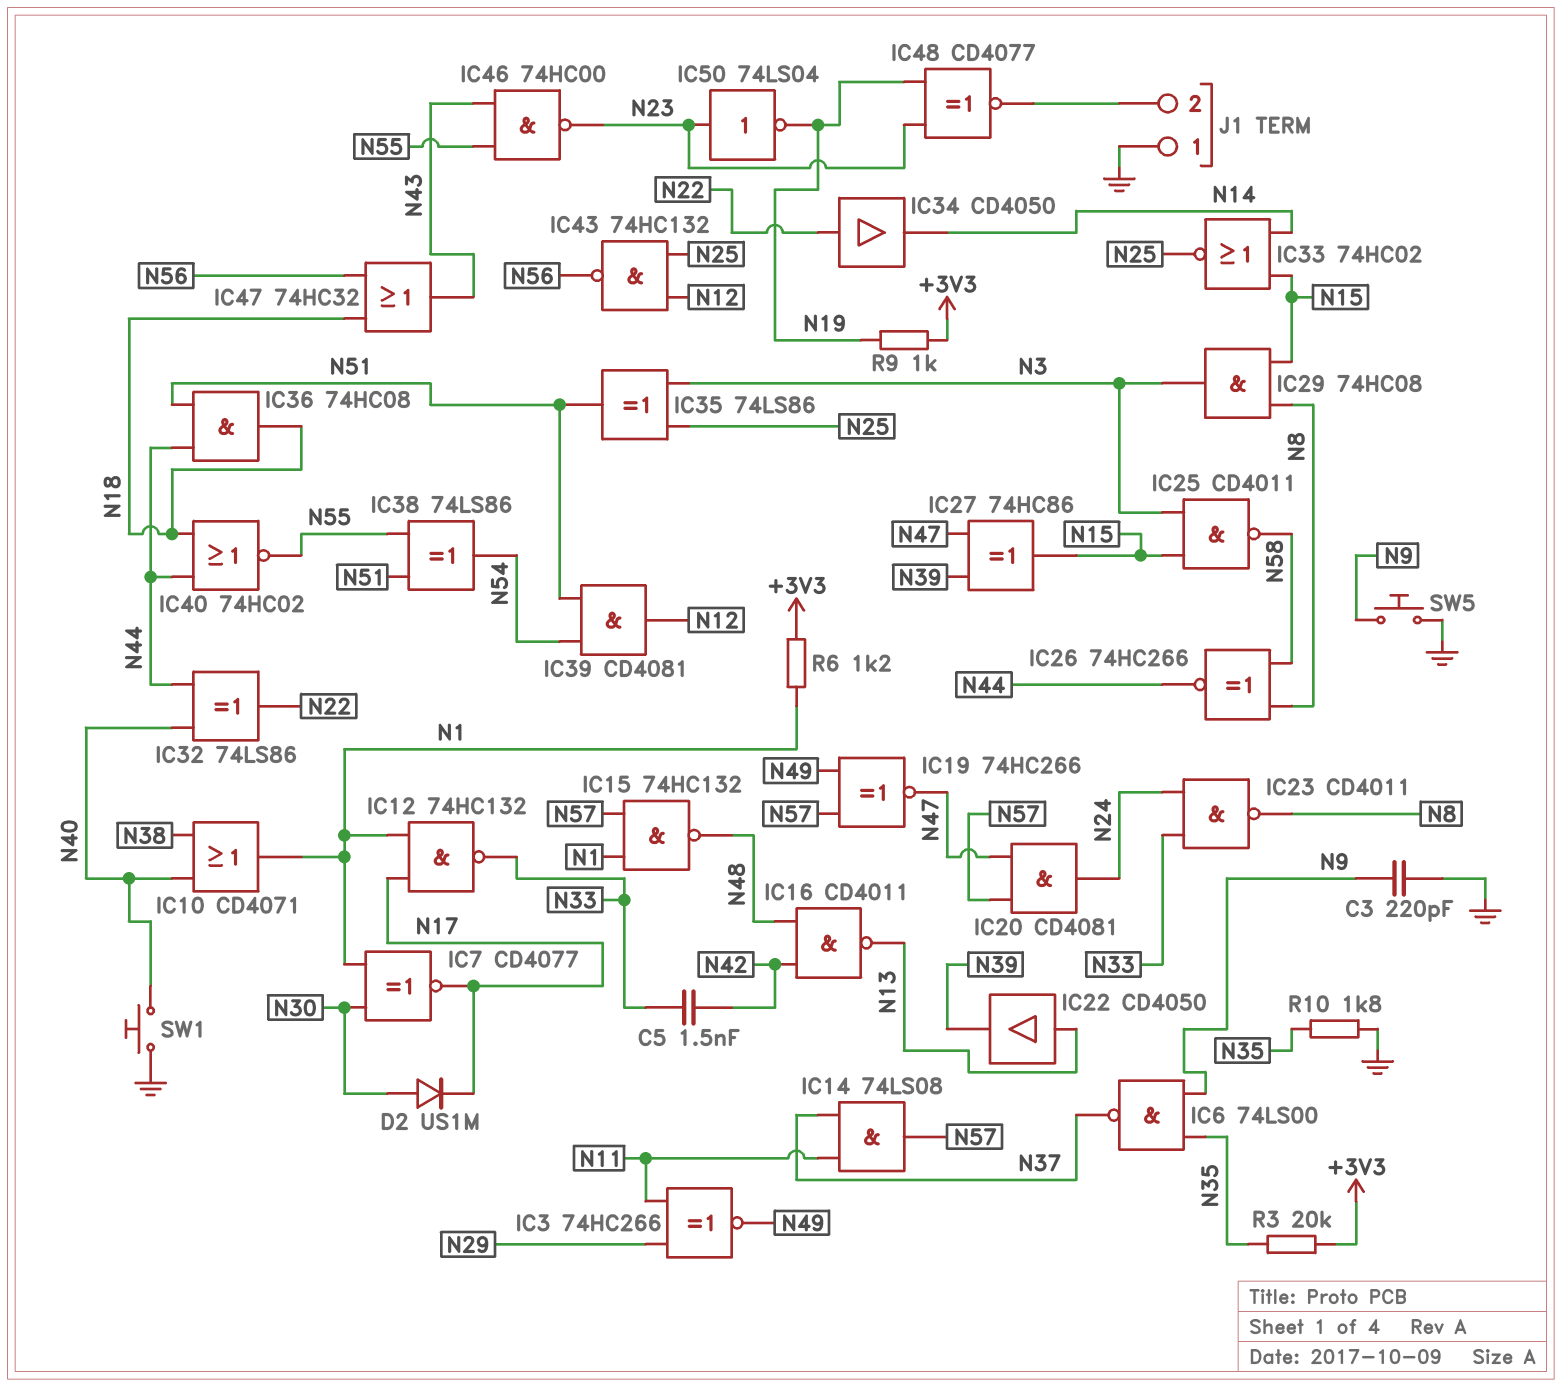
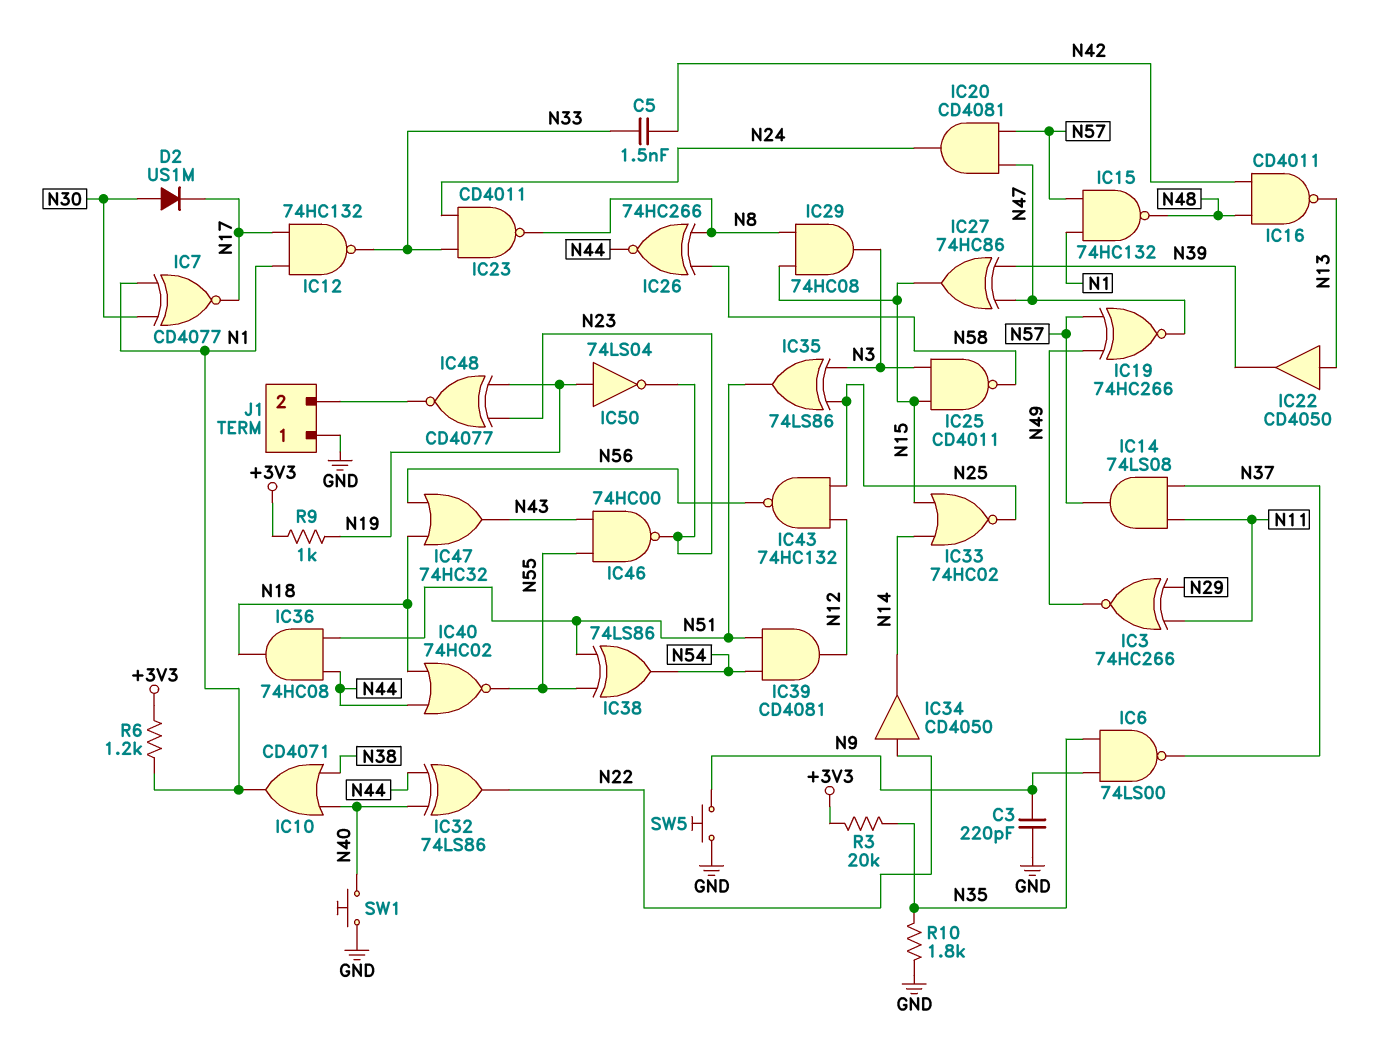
IC50: NOT 74LS04 (in N23, out N19) -> NOT 74LS04 (in N19, out N23)

